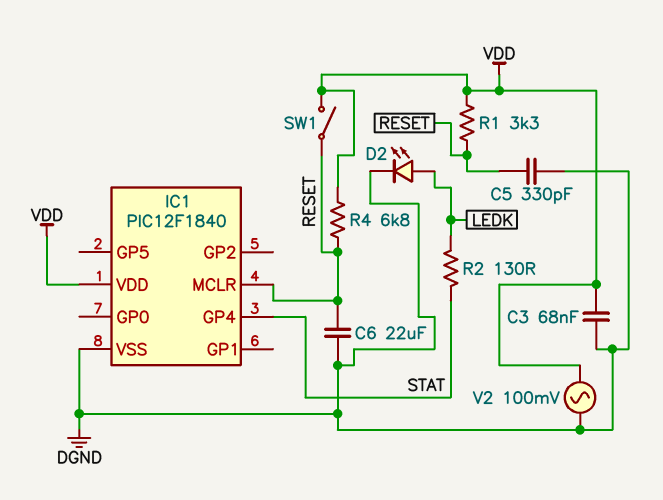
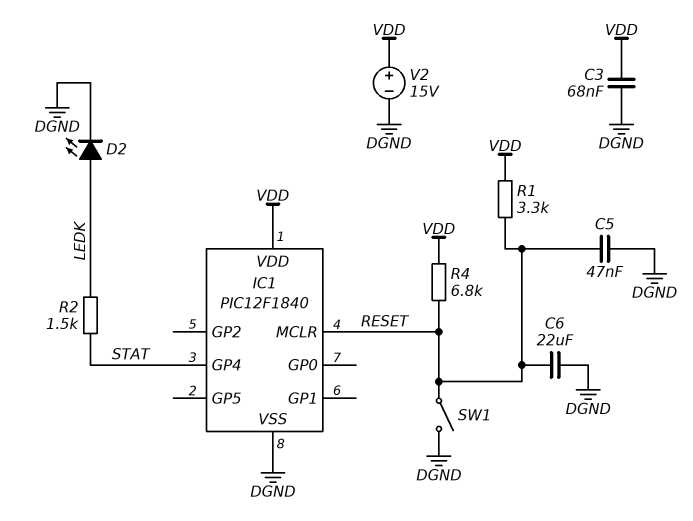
C5: 330pF (DGND, RESET) -> 47nF (DGND, RESET)
R2: 130 (LEDK, STAT) -> 1.5k (LEDK, STAT)
SW1: switch (RESET, VDD) -> switch (DGND, RESET)
V2: AC 100mV (DGND, VDD) -> 15V (plus VDD, minus DGND)

